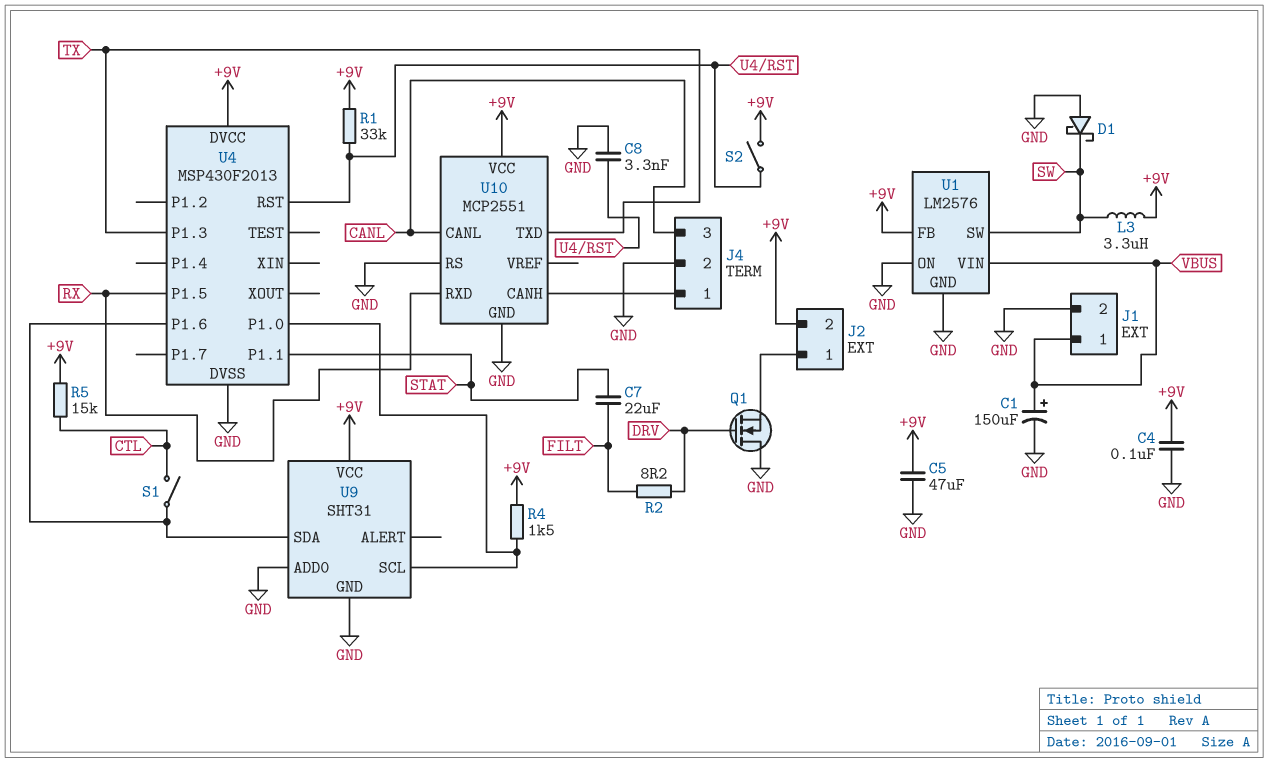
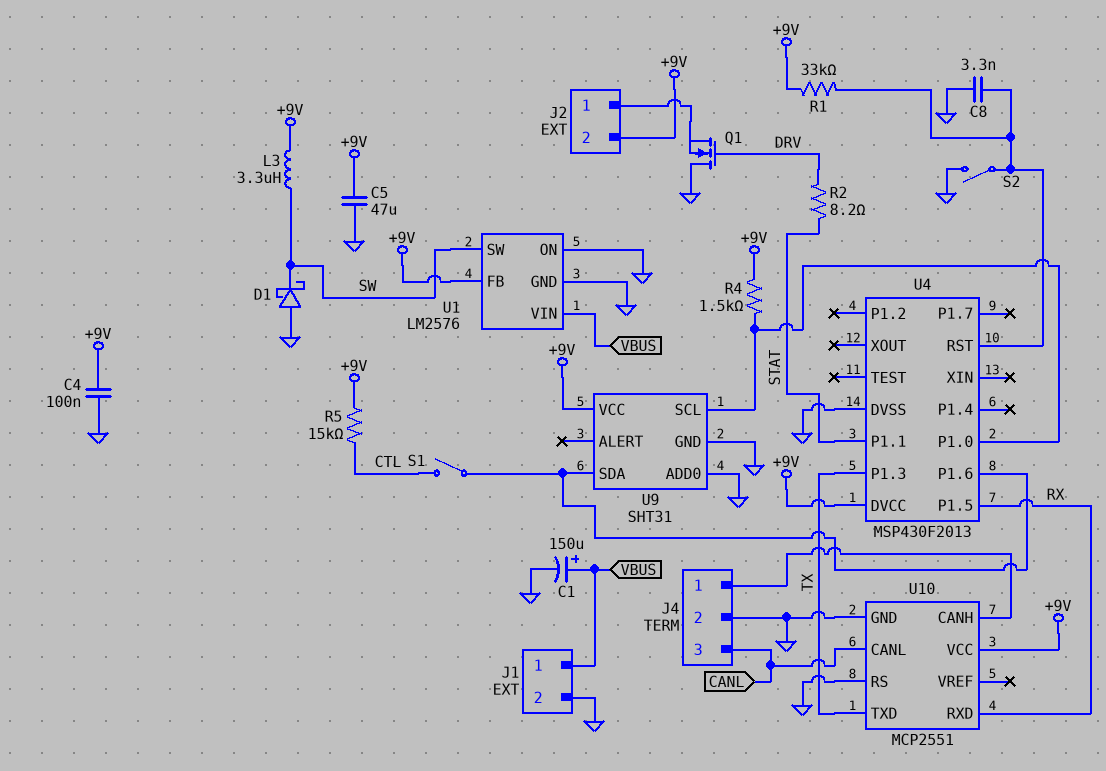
C7: 22uF (FILT, STAT) -> none
R2: 8.2 (DRV, FILT) -> 8.2 (DRV, STAT)
S2: switch (+9V, U4/RST) -> switch (GND, U4/RST)

